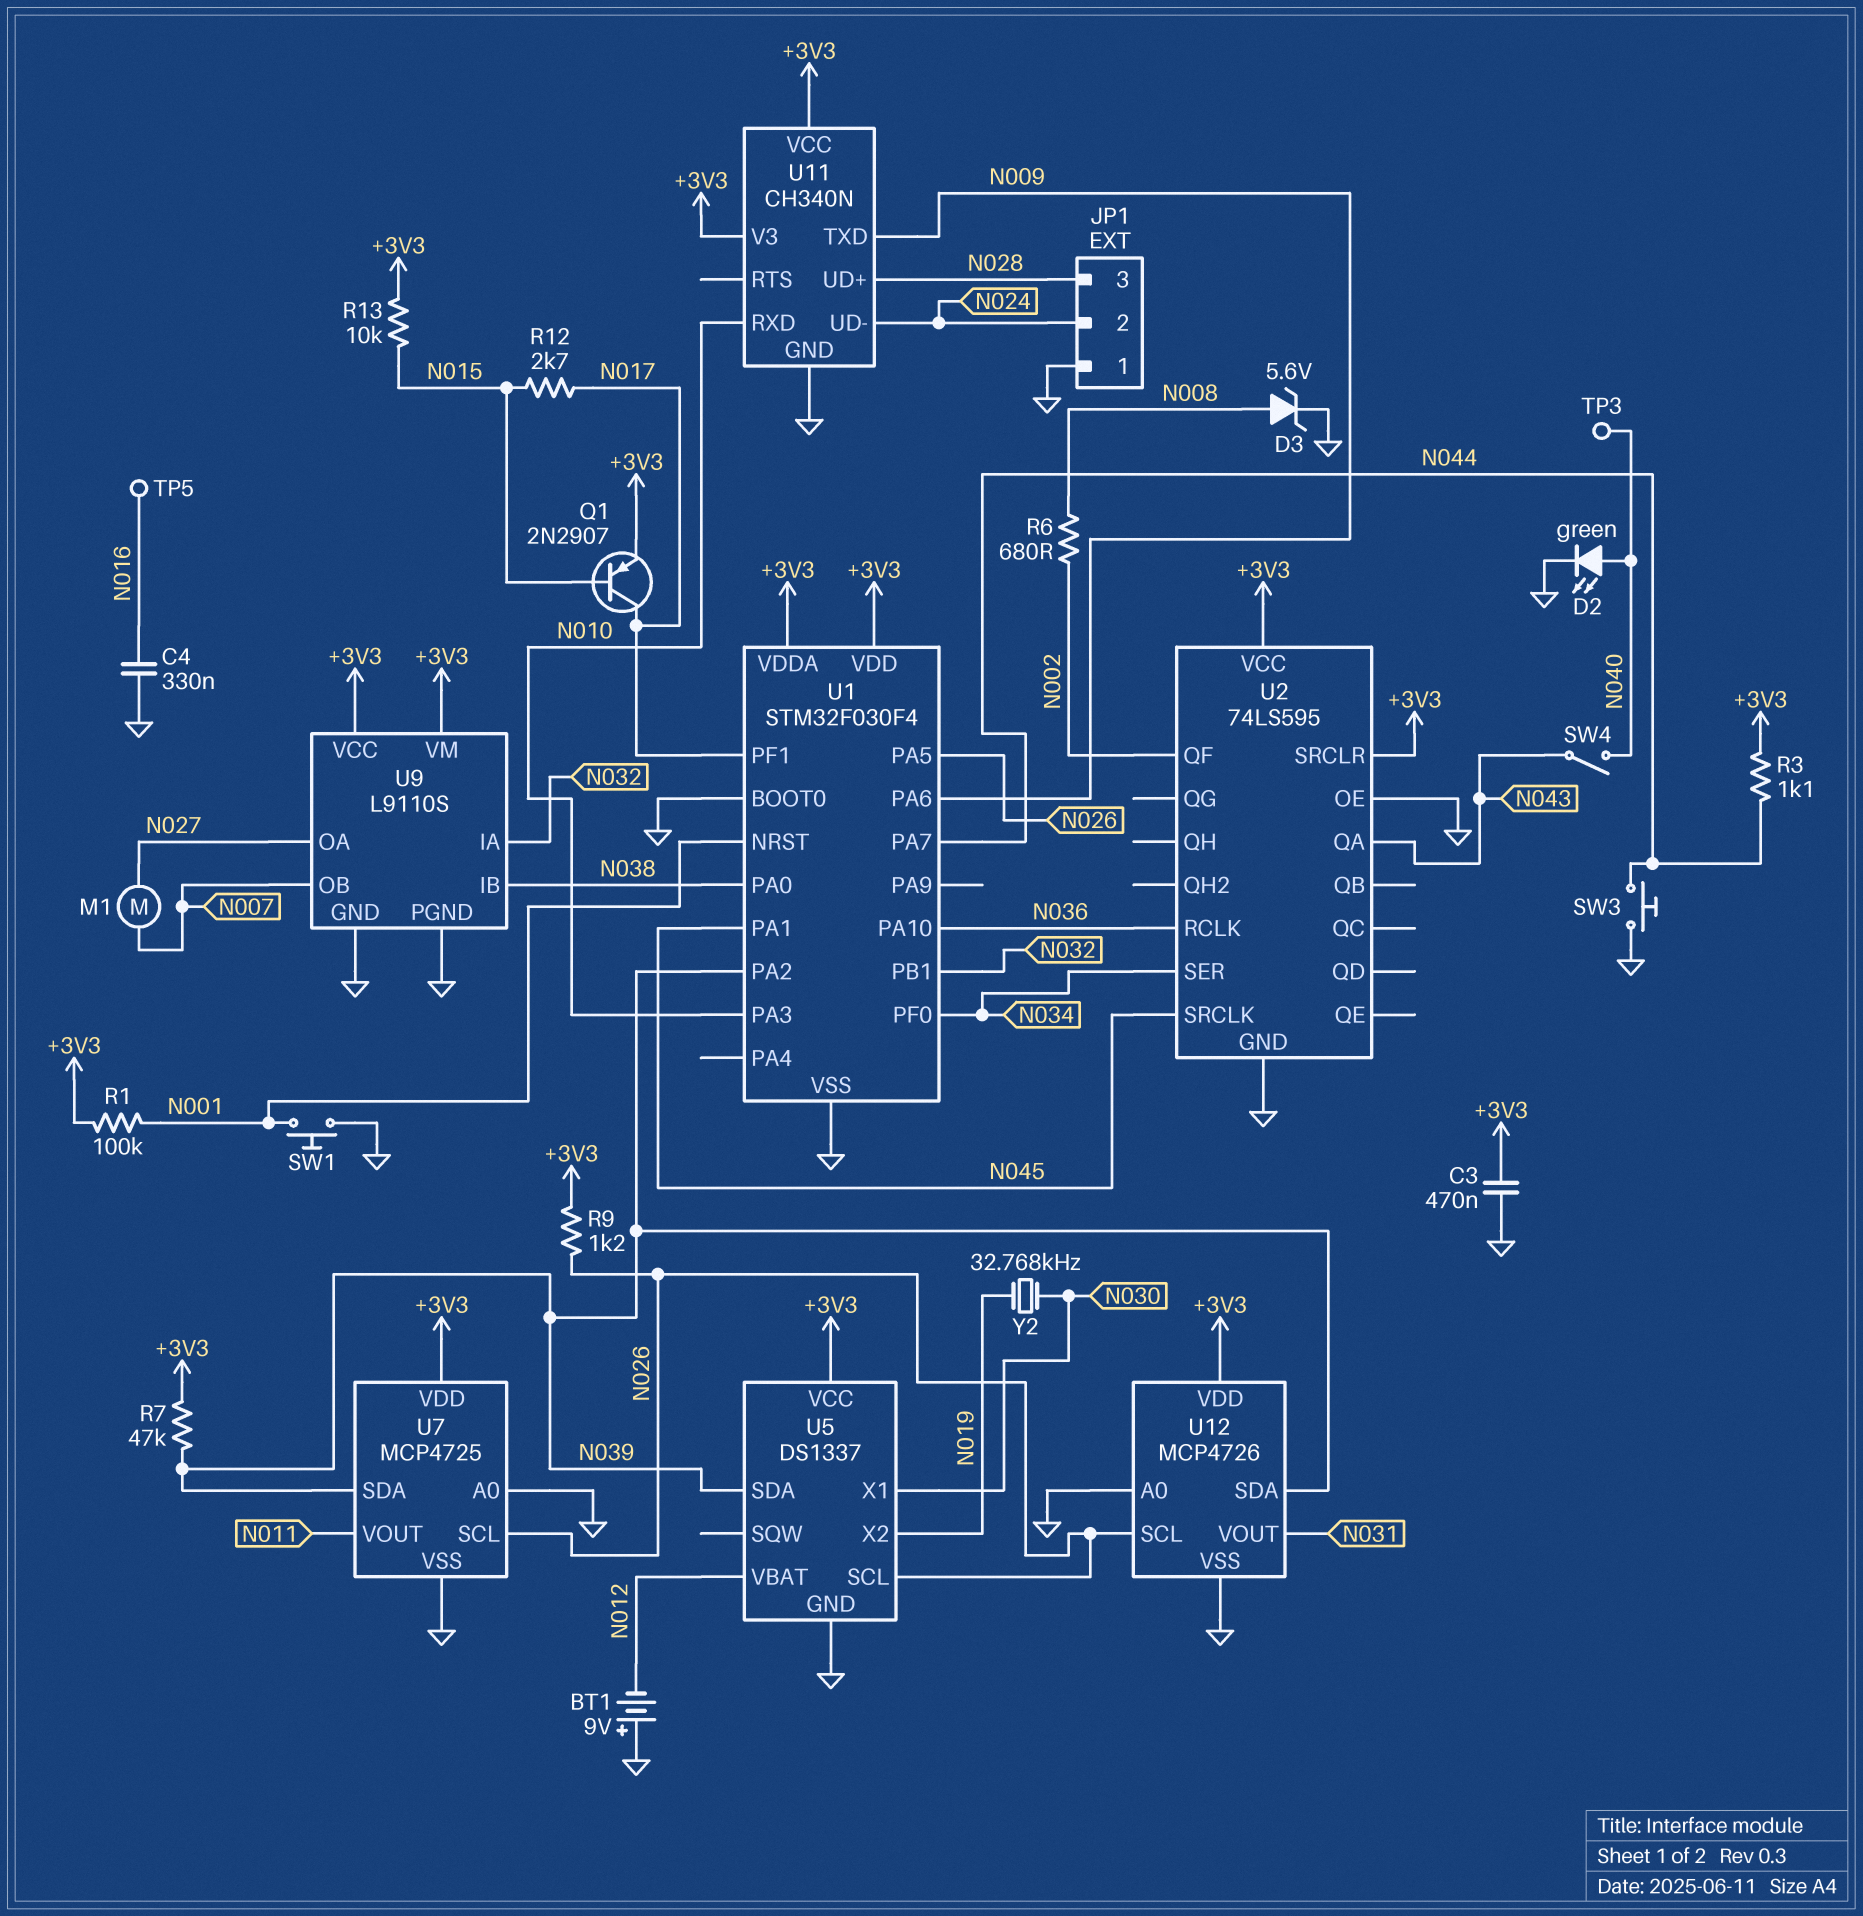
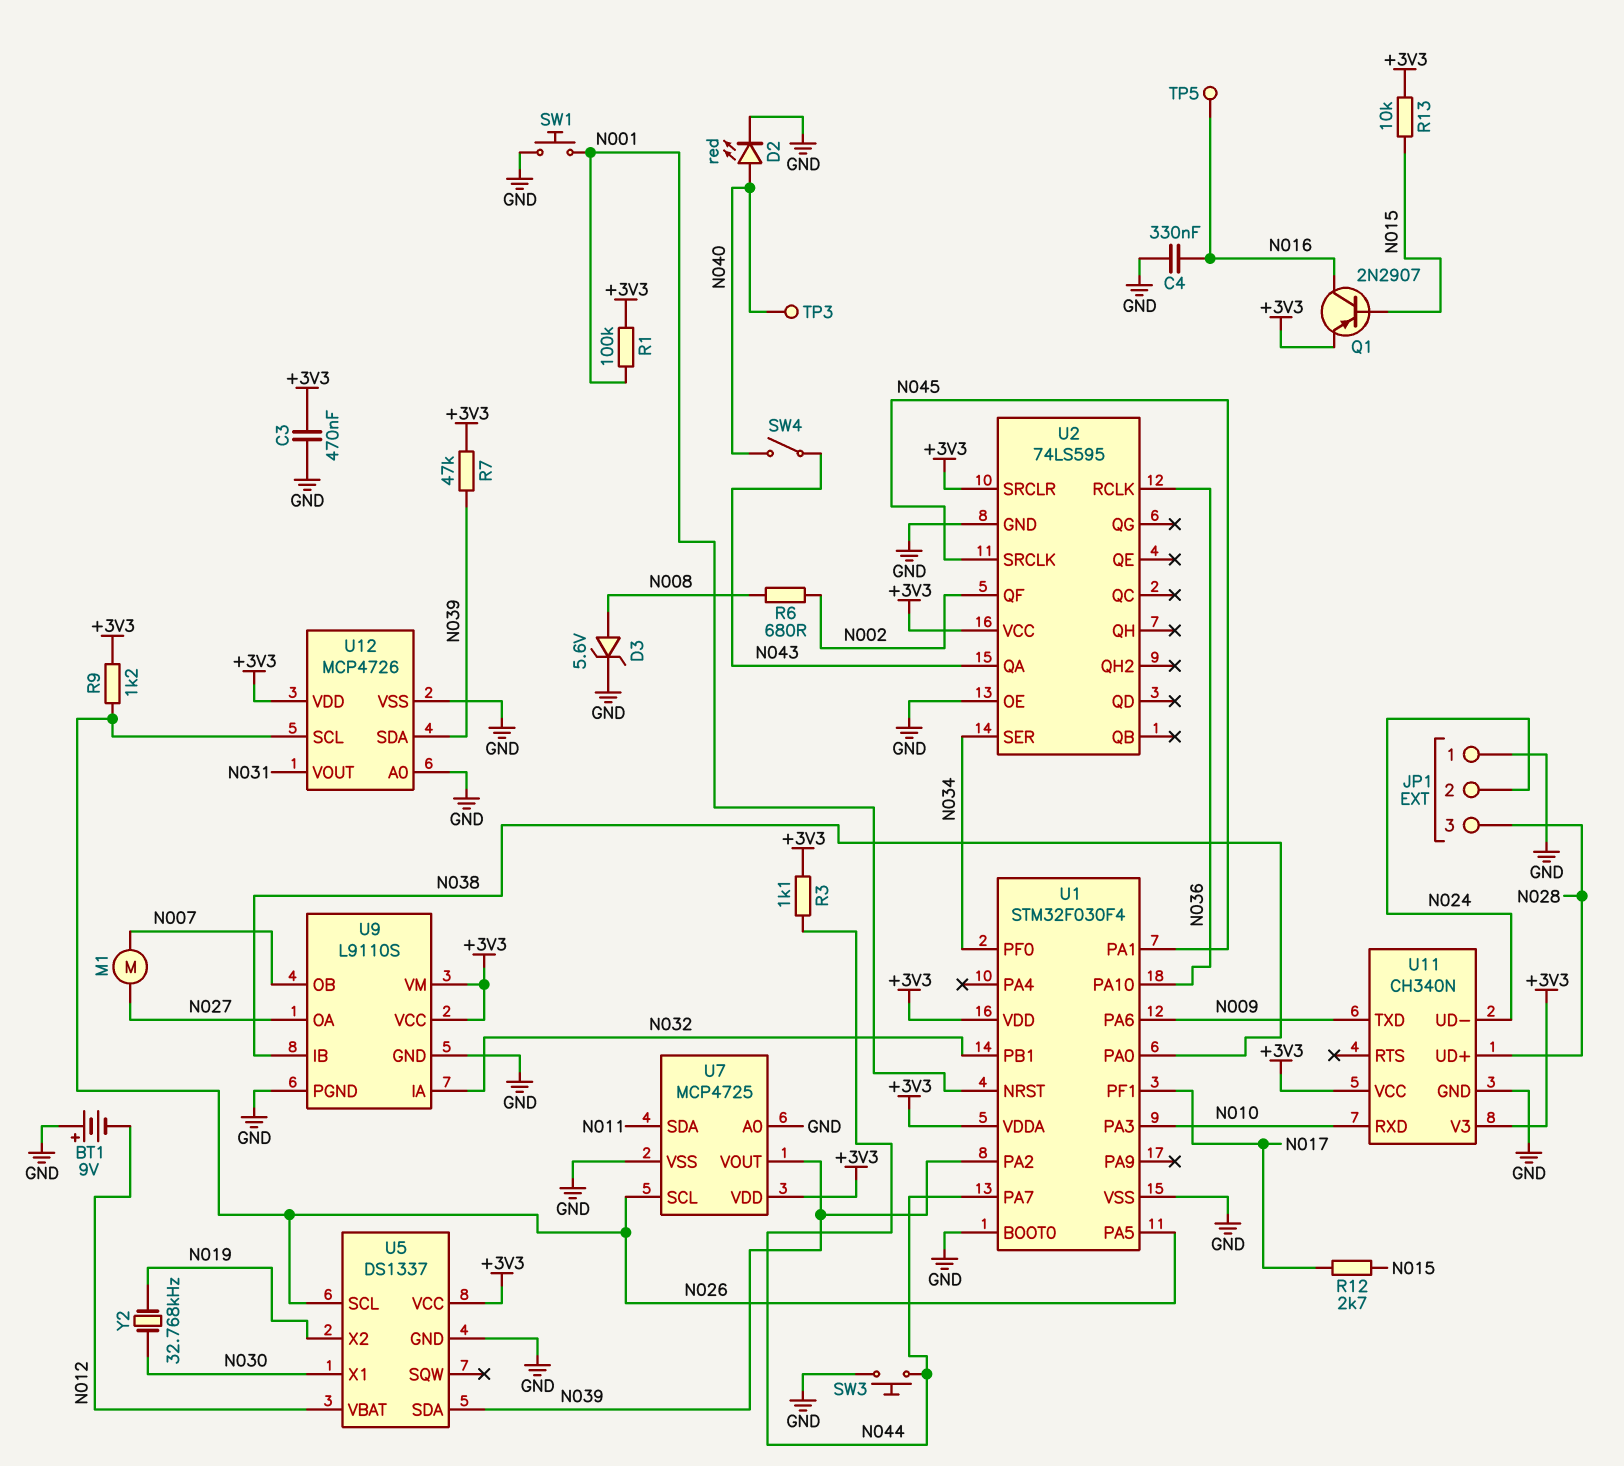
D2: LED green (A N040, K GND) -> LED red (A N040, K GND)
Q1: PNP 2N2907 (B N015, C N017, E +3V3) -> PNP 2N2907 (B N015, C N016, E +3V3)
U7 pin SDA: N039 -> N011
U7 pin VOUT: N011 -> N039

